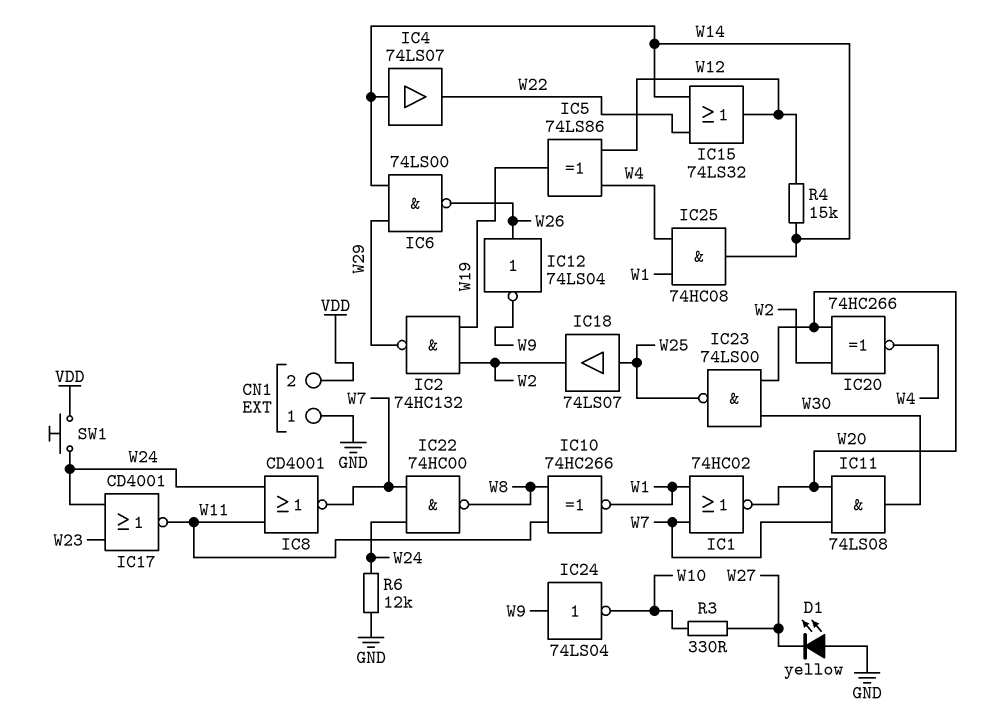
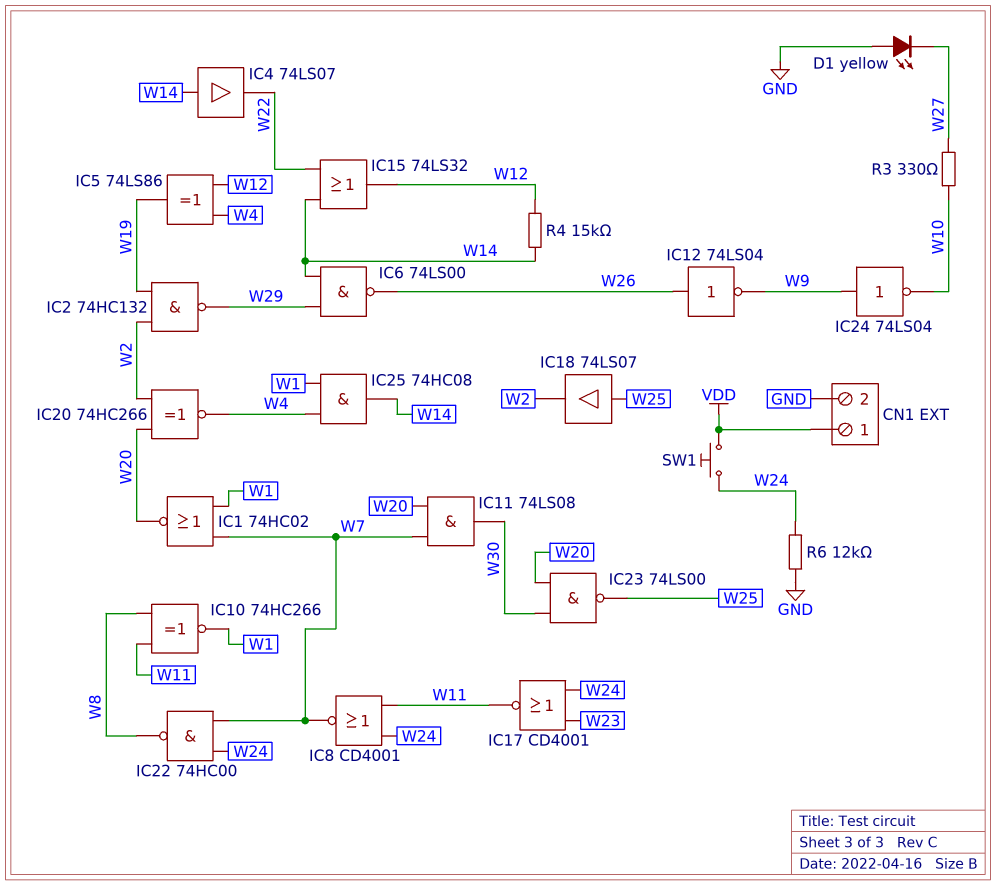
CN1 pin 1: GND -> VDD
CN1 pin 2: VDD -> GND

